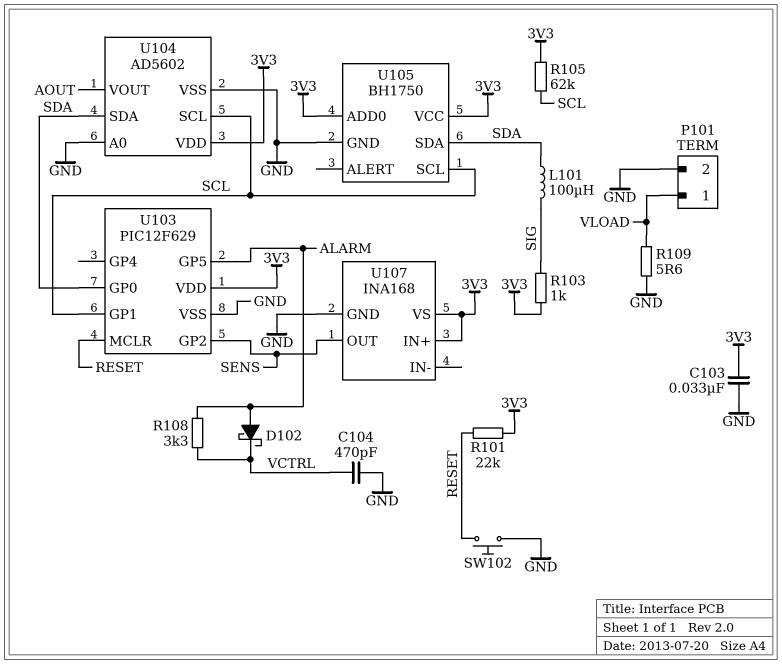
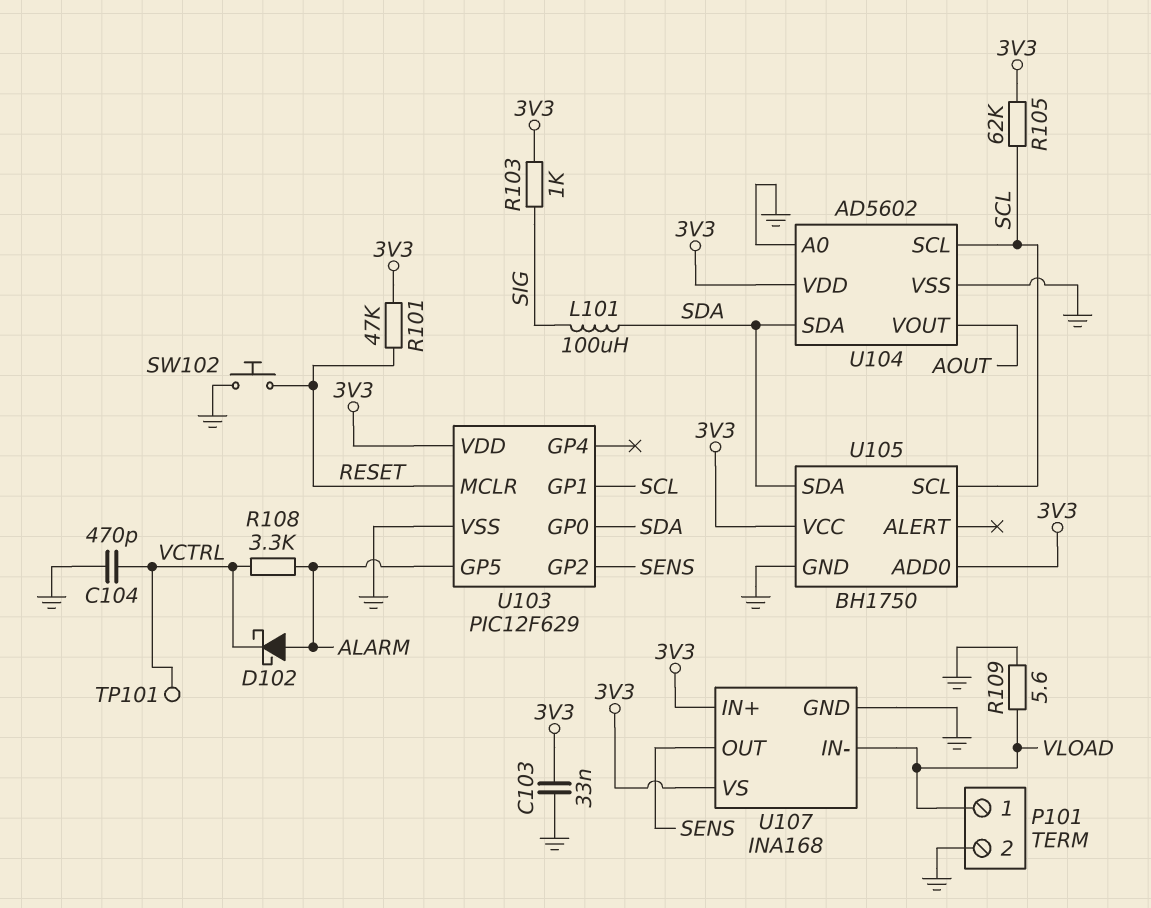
R101: 22k (3V3, RESET) -> 47k (3V3, RESET)
TP101: none -> test point (VCTRL)
U107 pin IN-: none -> VLOAD

